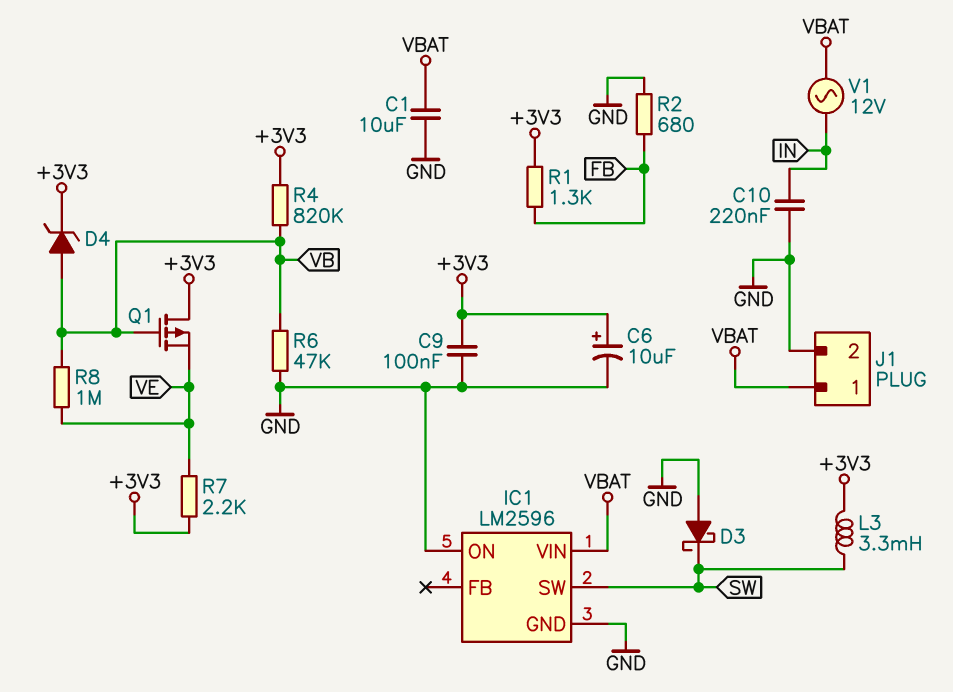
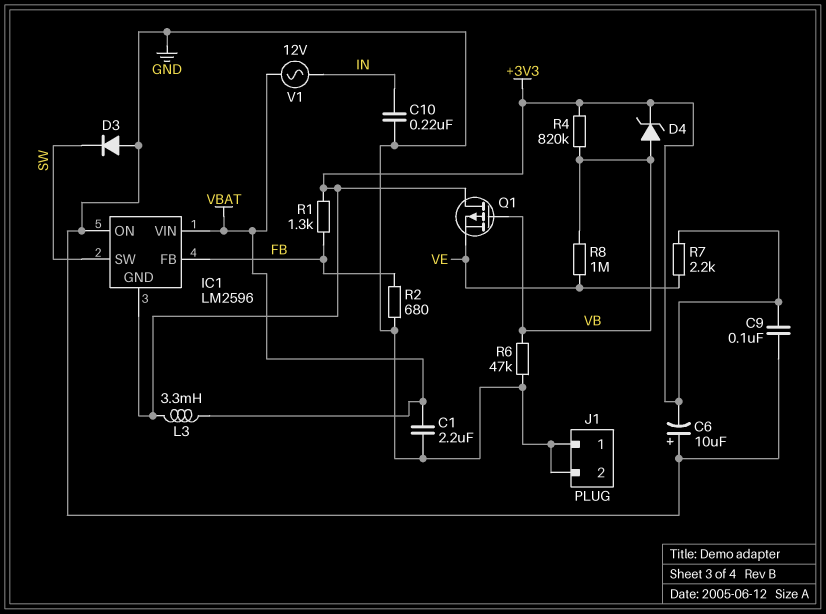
C1: 10uF (GND, VBAT) -> 2.2uF (GND, VBAT)
C6: 10uF (plus +3V3, minus GND) -> 10uF (plus GND, minus +3V3)
D3: schottky (A GND, K SW) -> diode (A GND, K SW)
IC1 pin FB: none -> FB
IC1 pin GND: GND -> +3V3
J1 pin 1: VBAT -> GND
L3: 3.3mH (+3V3, SW) -> 3.3mH (+3V3, VBAT)

